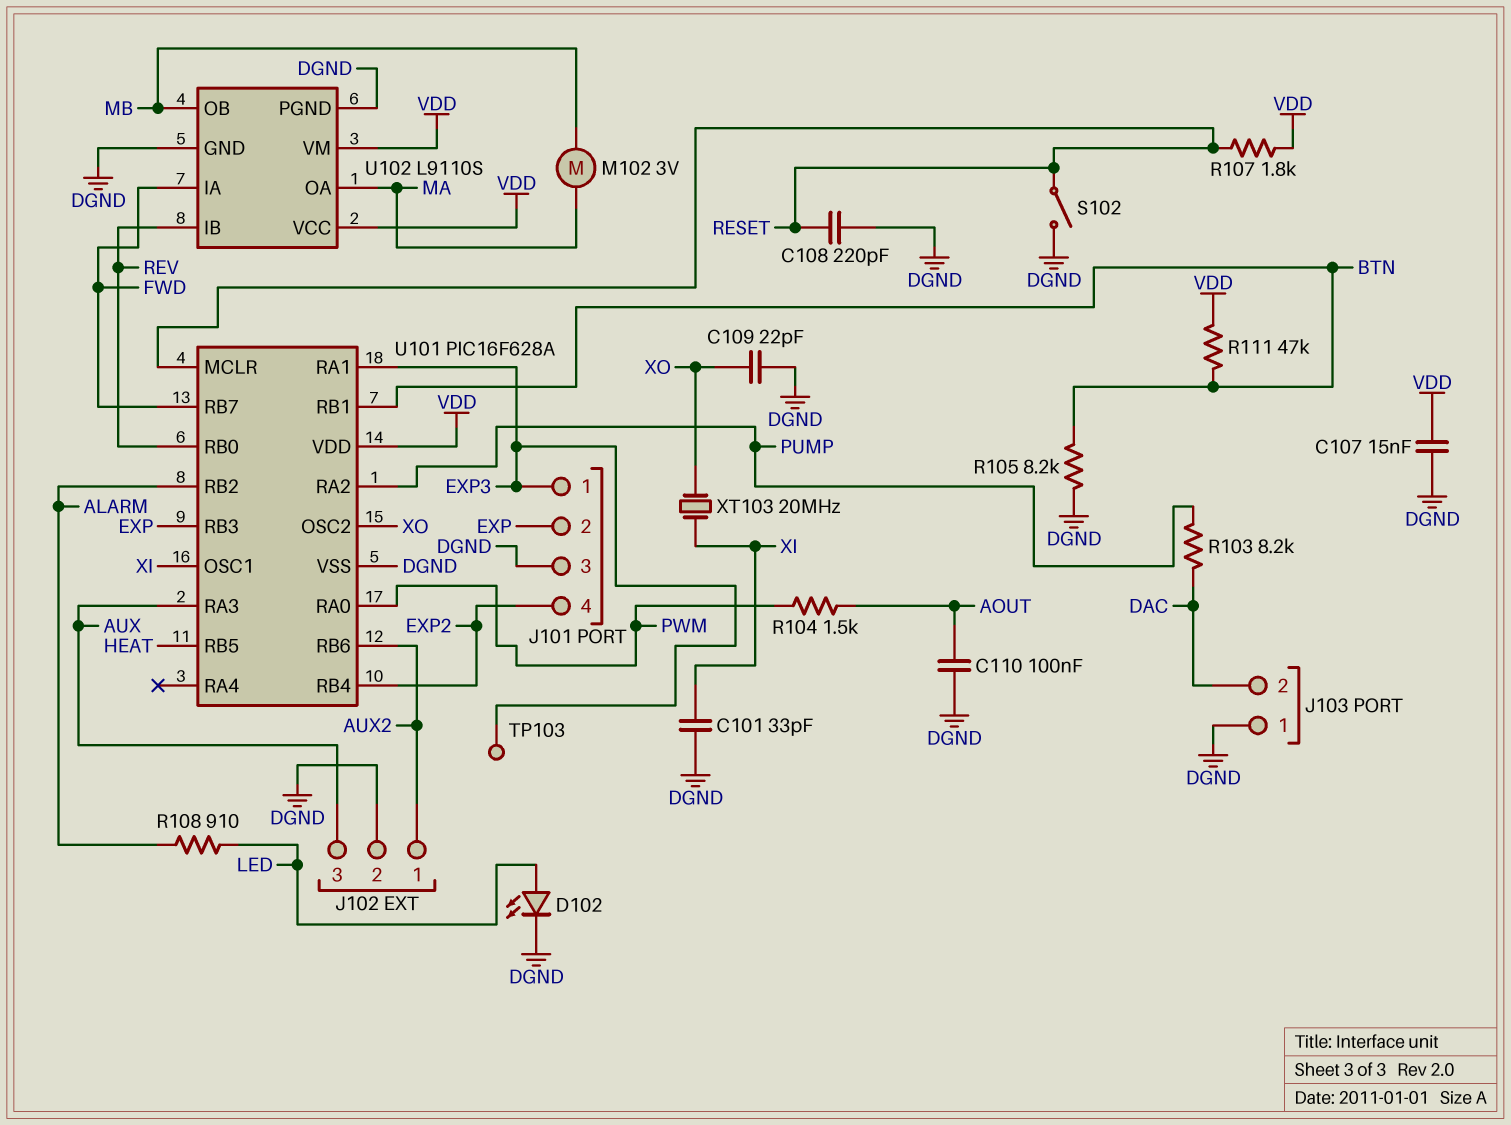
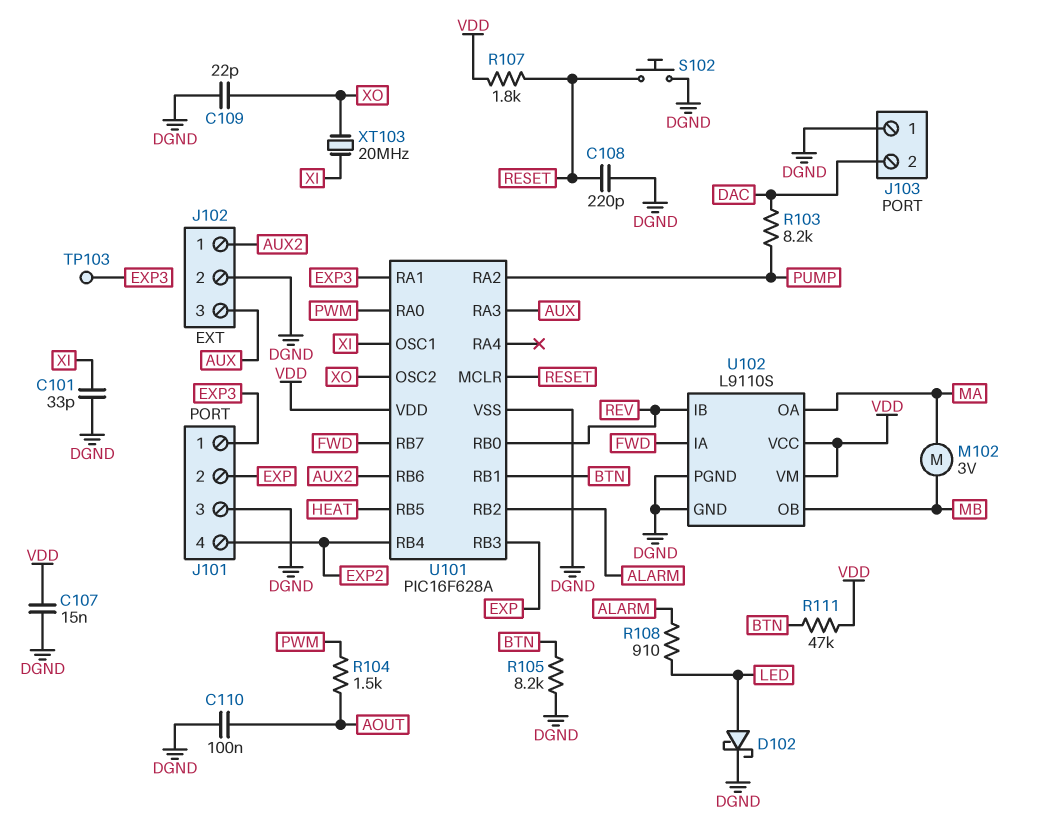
D102: LED (A LED, K DGND) -> schottky (A LED, K DGND)
S102: switch (DGND, RESET) -> button (DGND, RESET)

